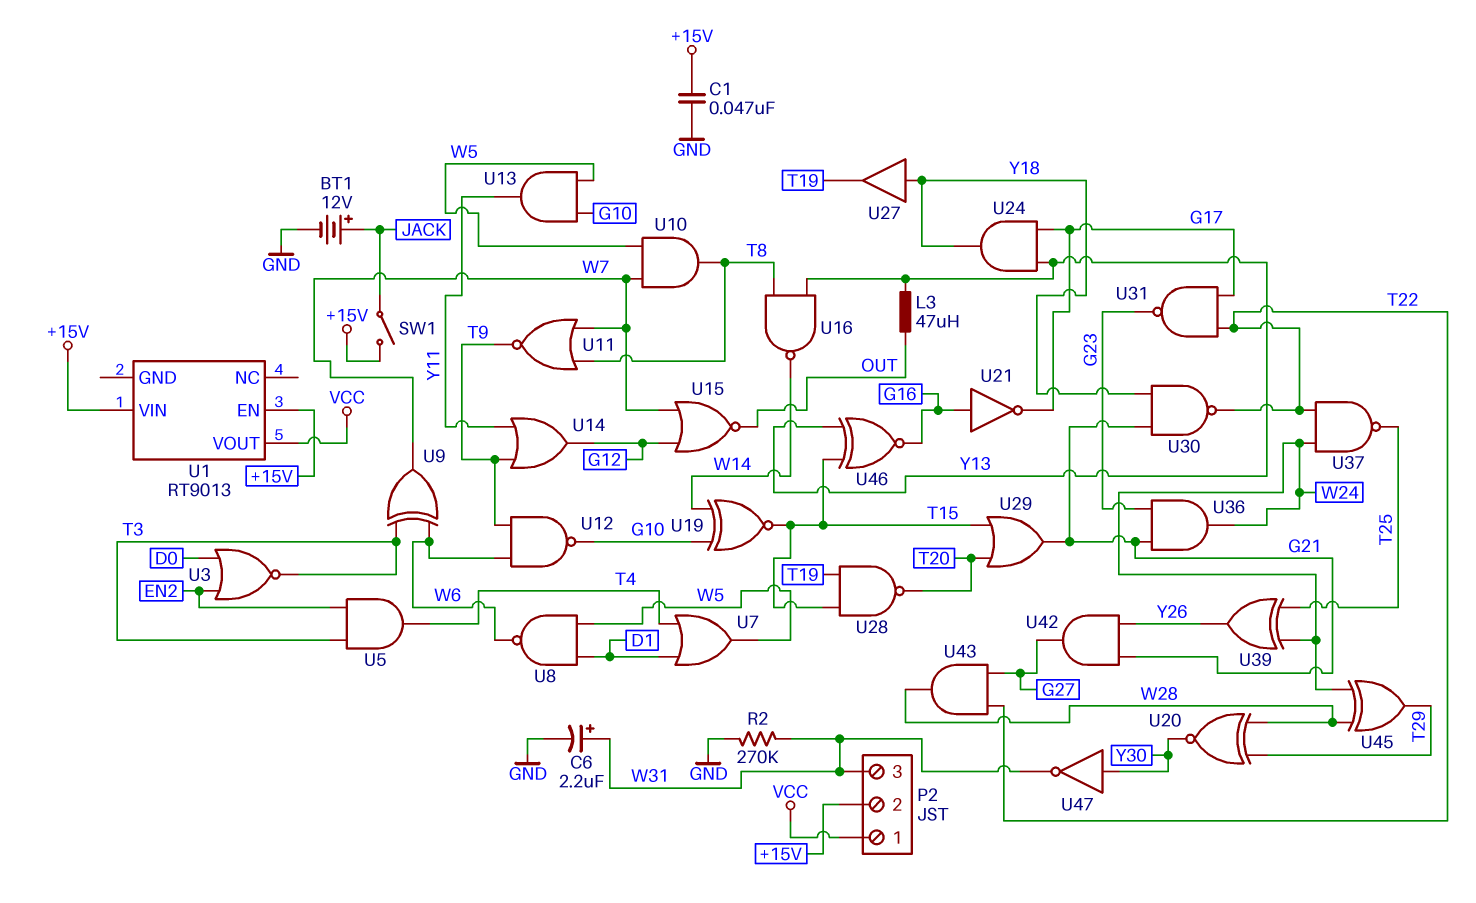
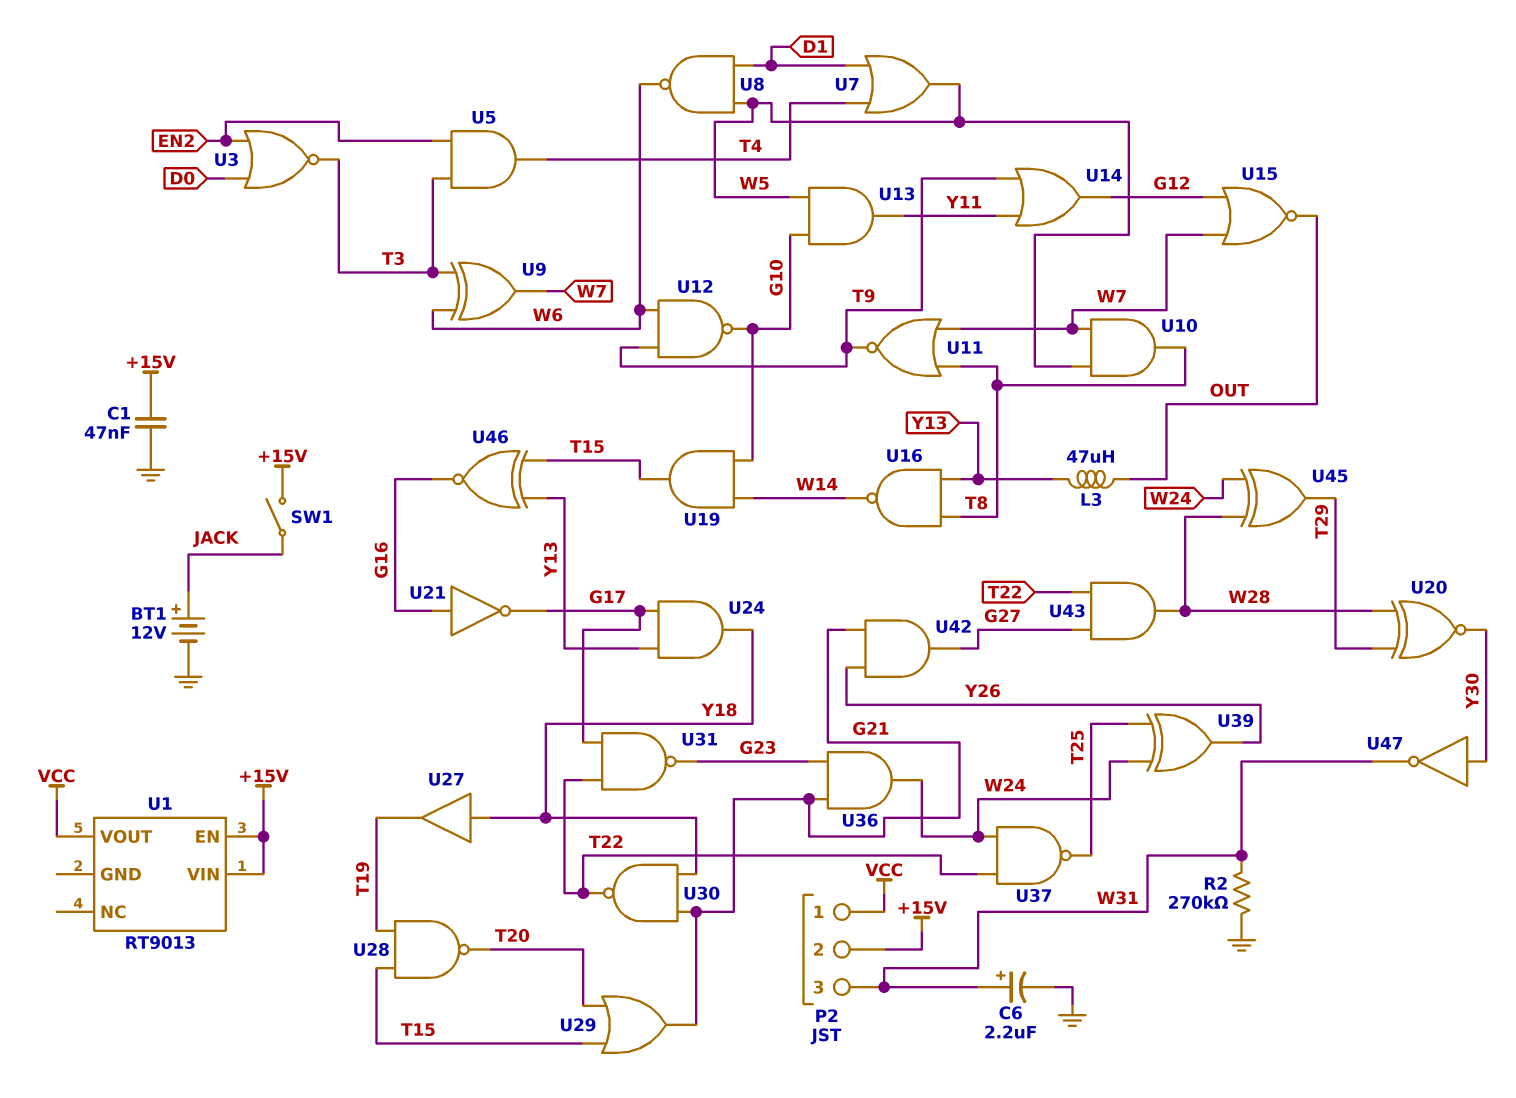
U19: XNOR (in G10, in W14, out T15) -> AND (in G10, in W14, out T15)

